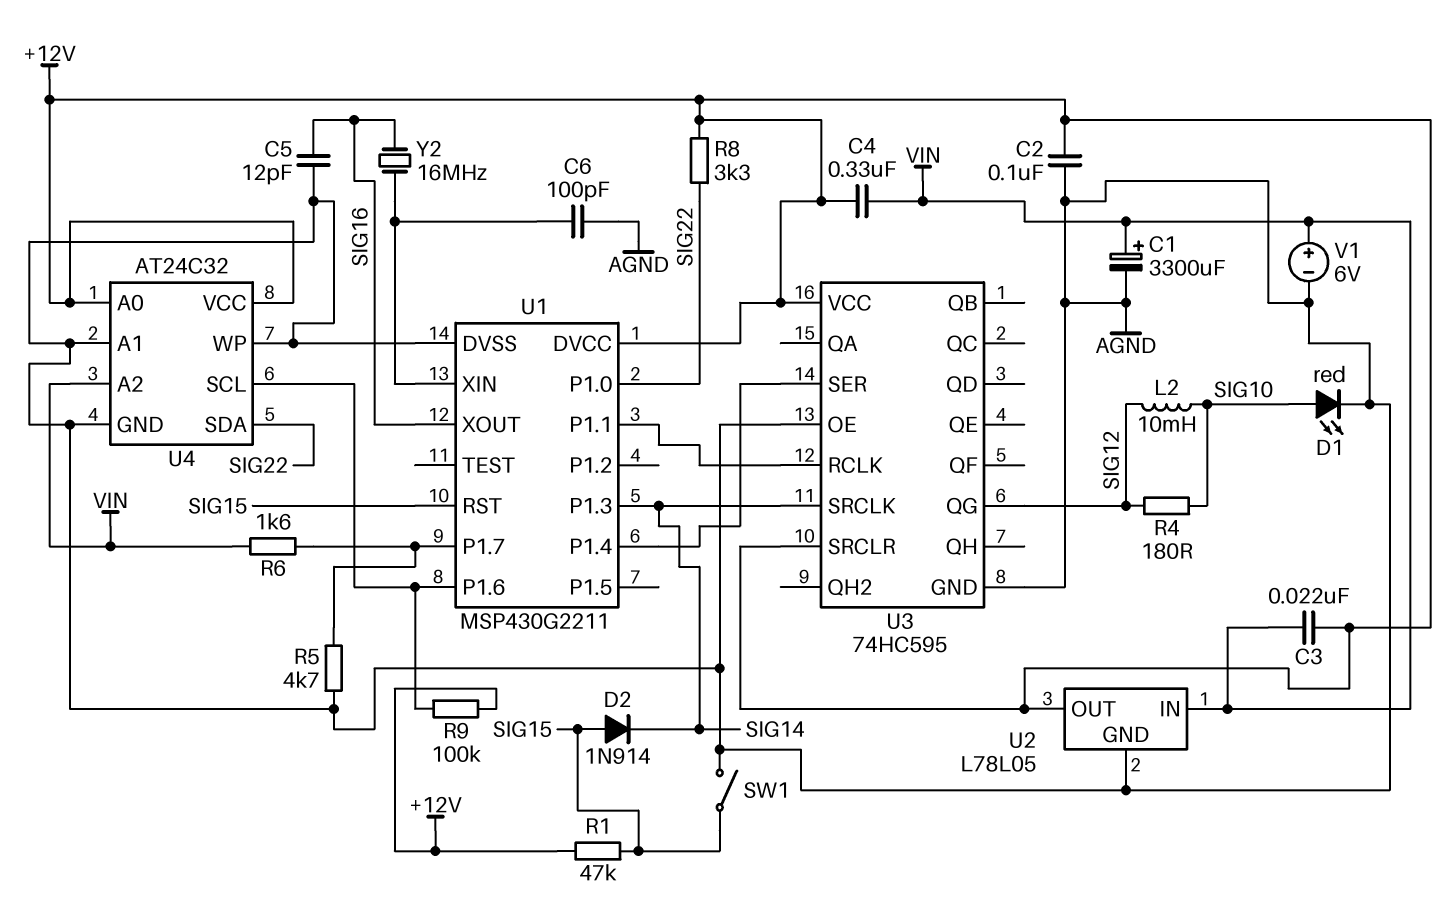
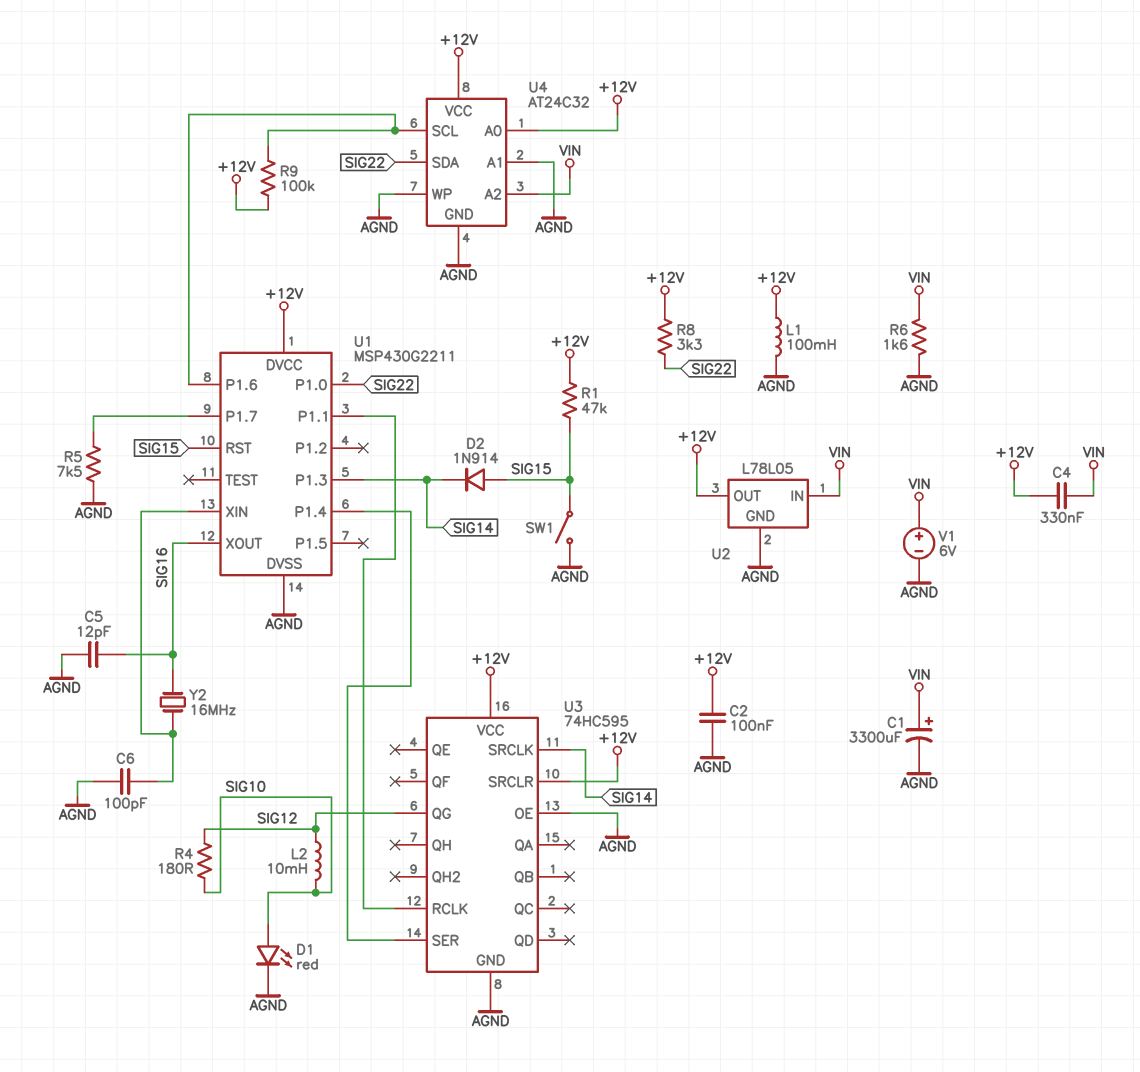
C3: 22nF (+12V, VIN) -> none
L1: none -> 100mH (+12V, AGND)
R5: 4.7k (AGND, U1/P1.7) -> 7.5k (AGND, U1/P1.7)
R6: 1.6k (U1/P1.7, VIN) -> 1.6k (AGND, VIN)

